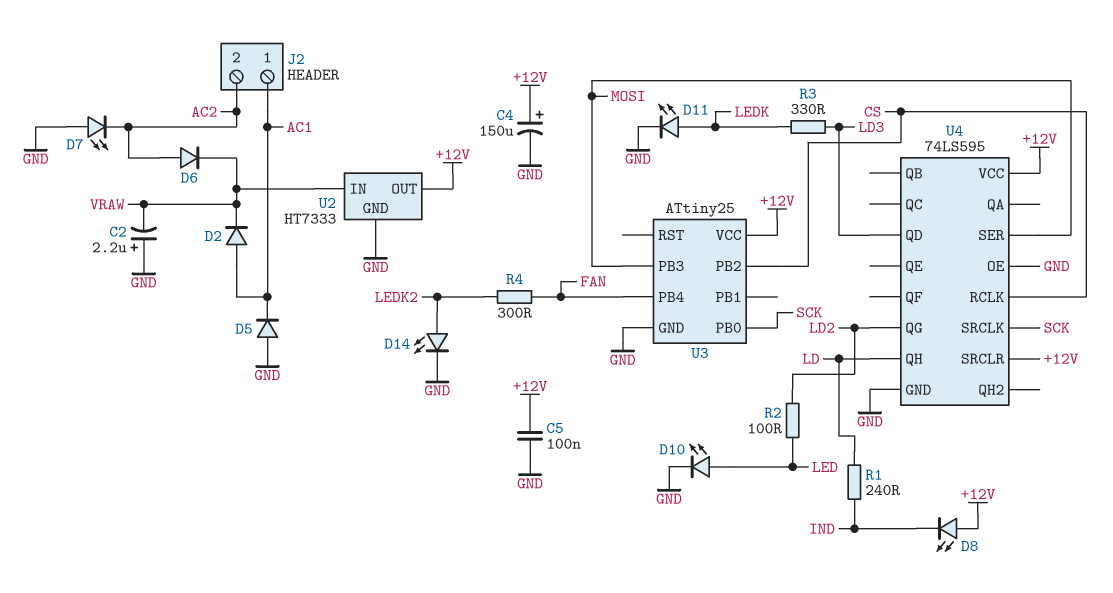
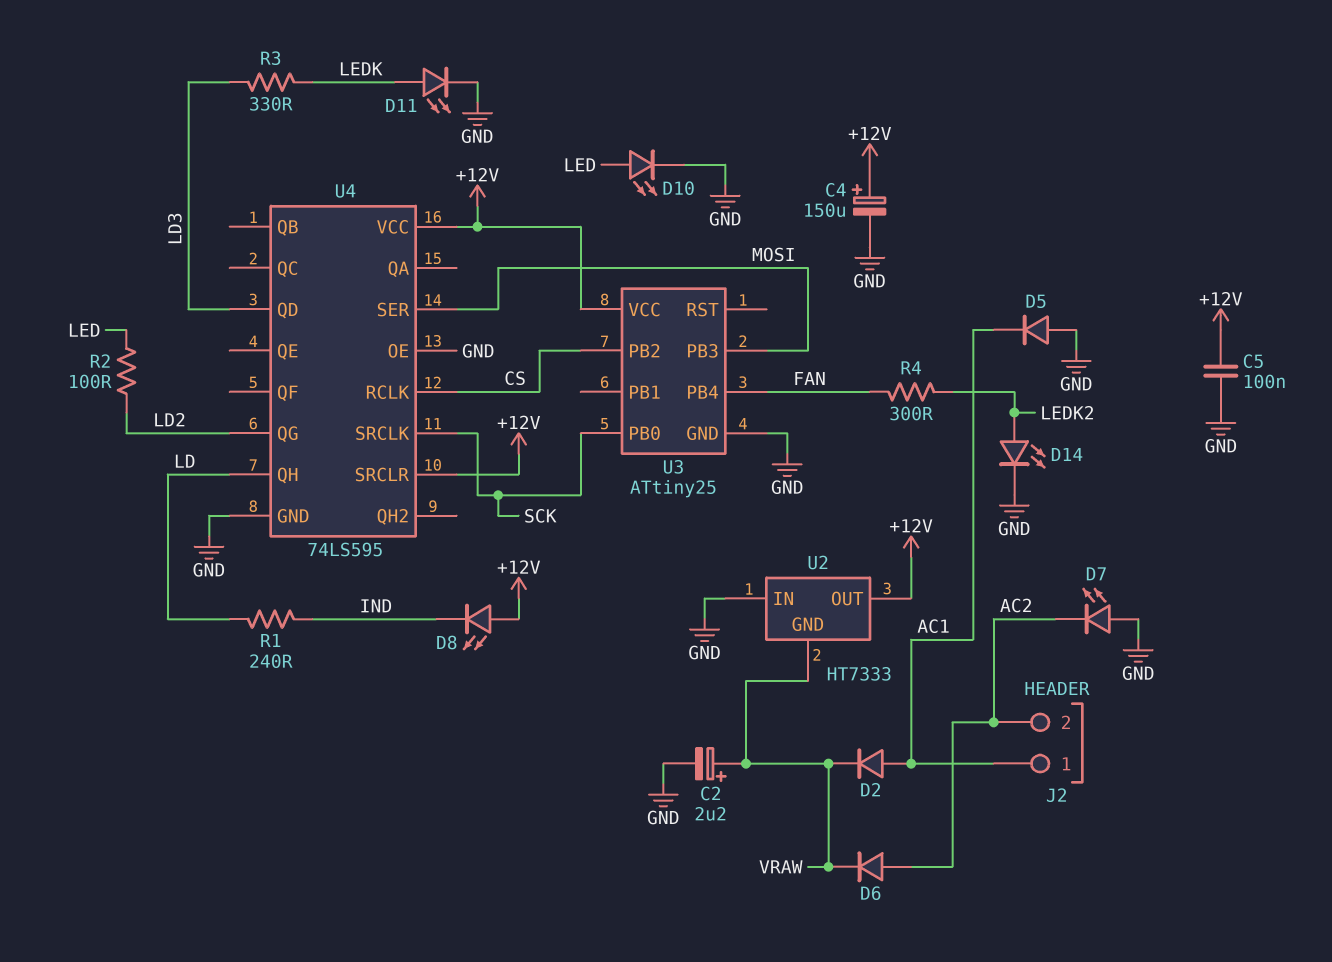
C2: 2.2uF (plus GND, minus VRAW) -> 2.2uF (plus VRAW, minus GND)
U2 pin GND: GND -> VRAW
U2 pin IN: VRAW -> GND

